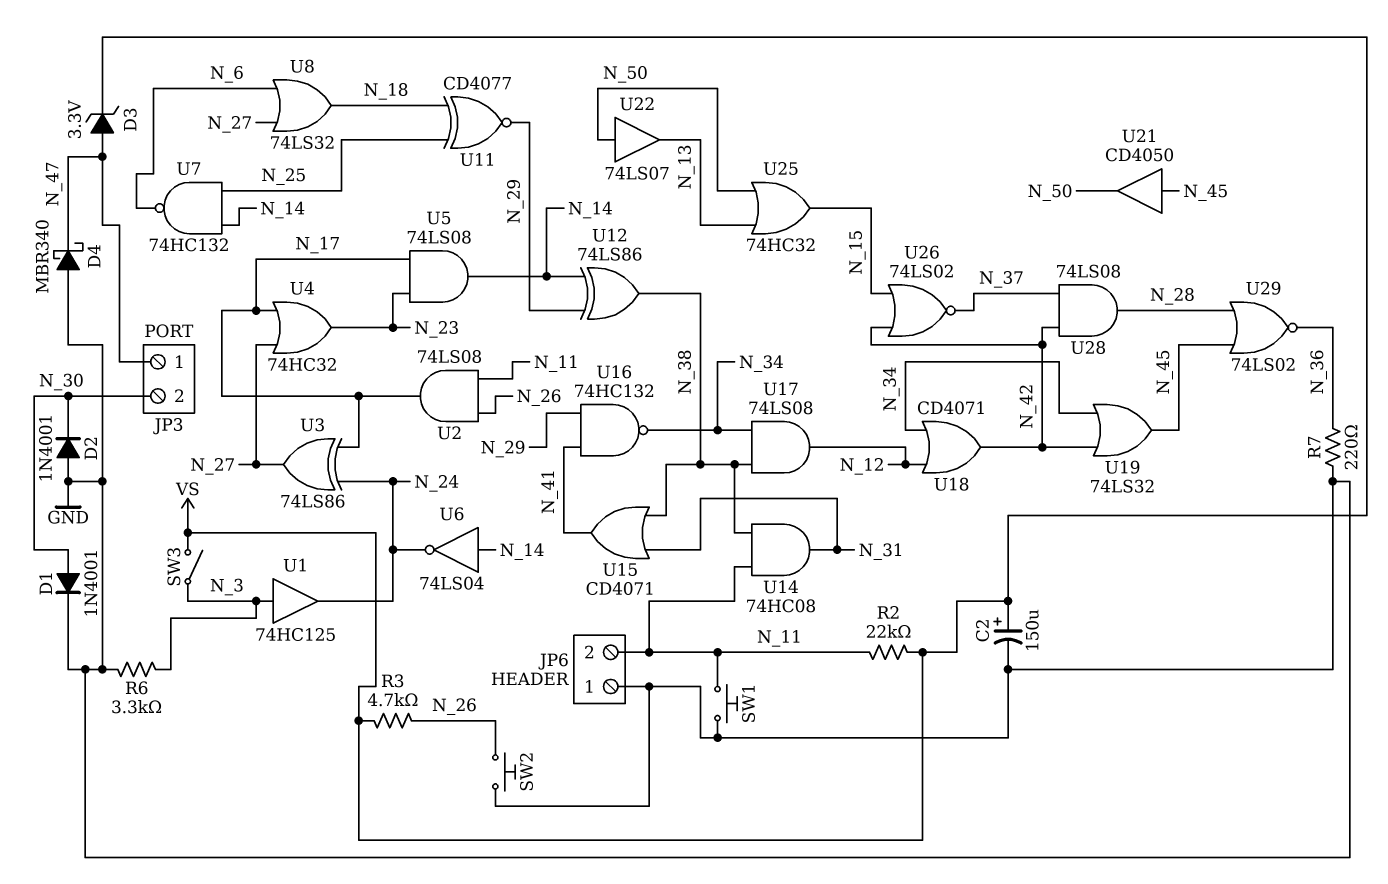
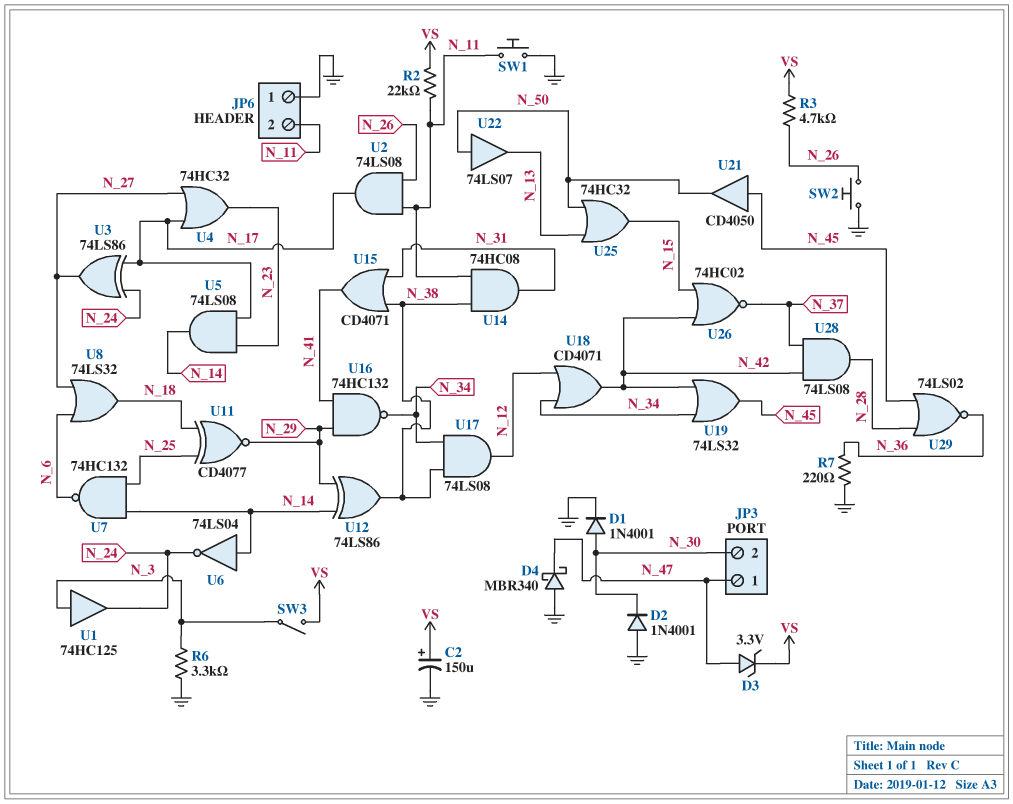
U26: NOR 74LS02 (in N_15, in N_42, out N_37) -> NOR 74HC02 (in N_15, in N_42, out N_37)

